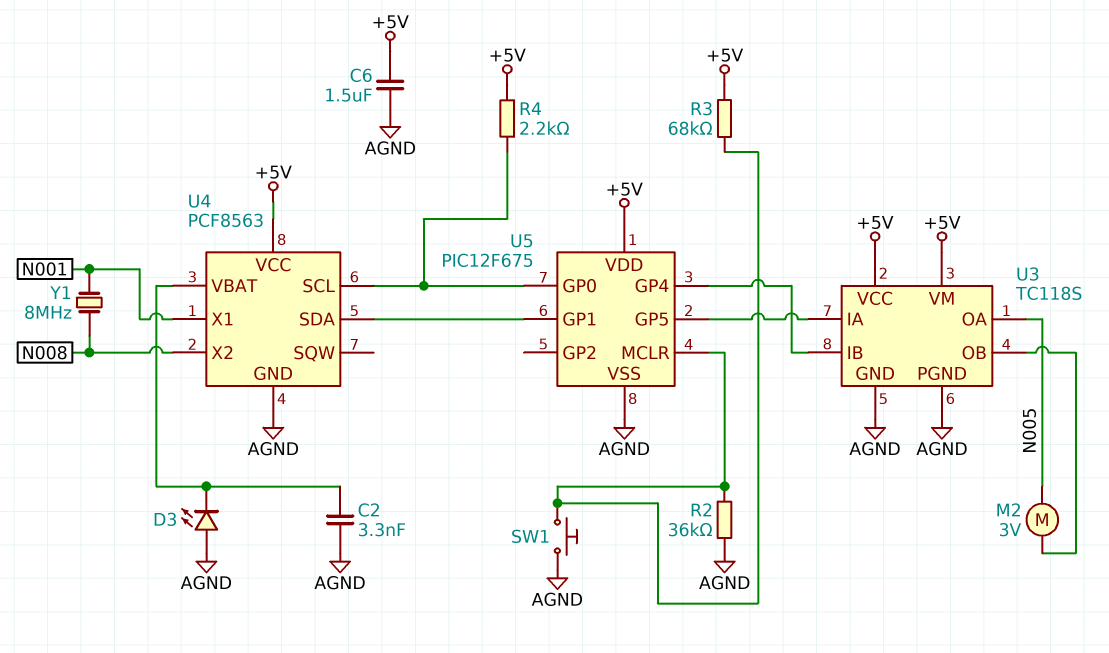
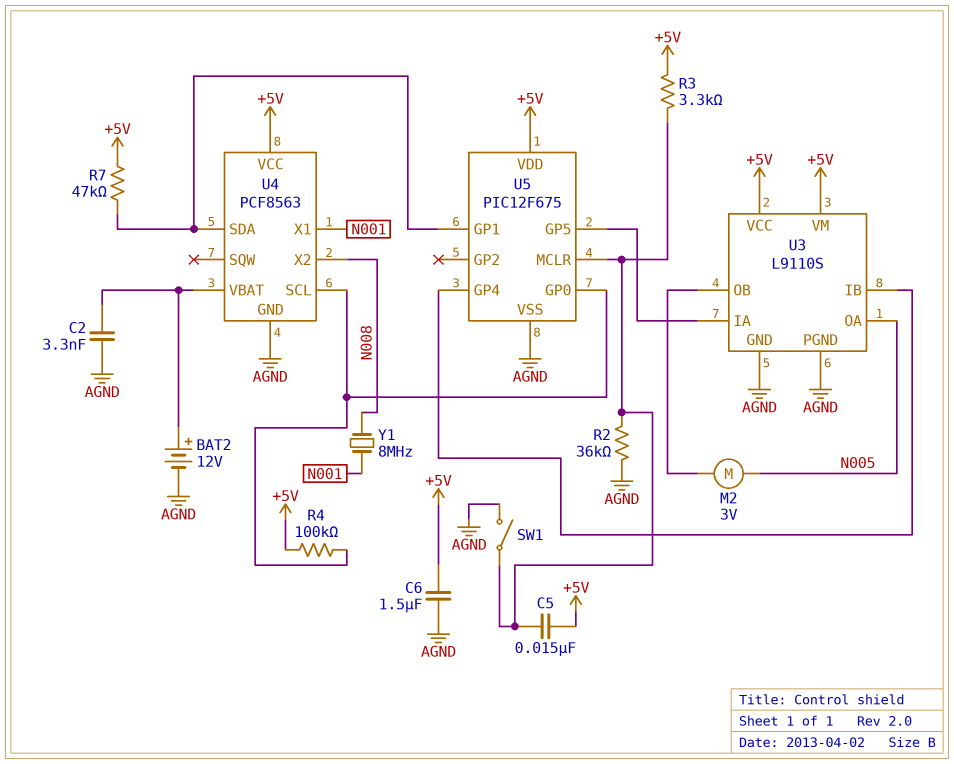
BAT2: none -> 12V (plus U4/VBAT, minus AGND)
C5: none -> 15nF (+5V, U5/MCLR)
D3: LED (A AGND, K U4/VBAT) -> none
R3: 68k (+5V, U5/MCLR) -> 3.3k (+5V, U5/MCLR)
R4: 2.2k (+5V, U4/SCL) -> 100k (+5V, U4/SCL)
R7: none -> 47k (+5V, U4/SDA)
SW1: button (AGND, U5/MCLR) -> switch (AGND, U5/MCLR)
U3: TC118S -> L9110S

